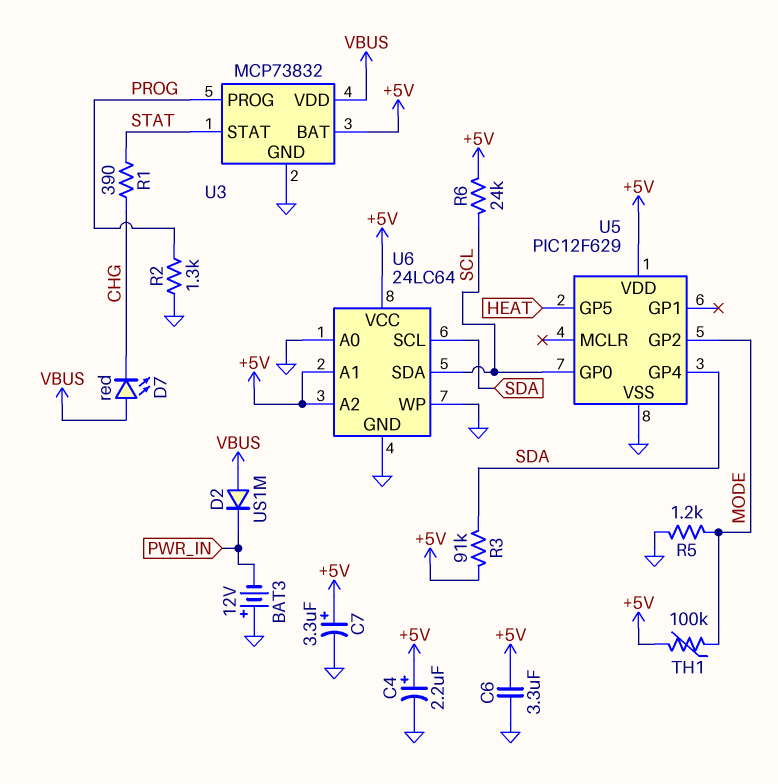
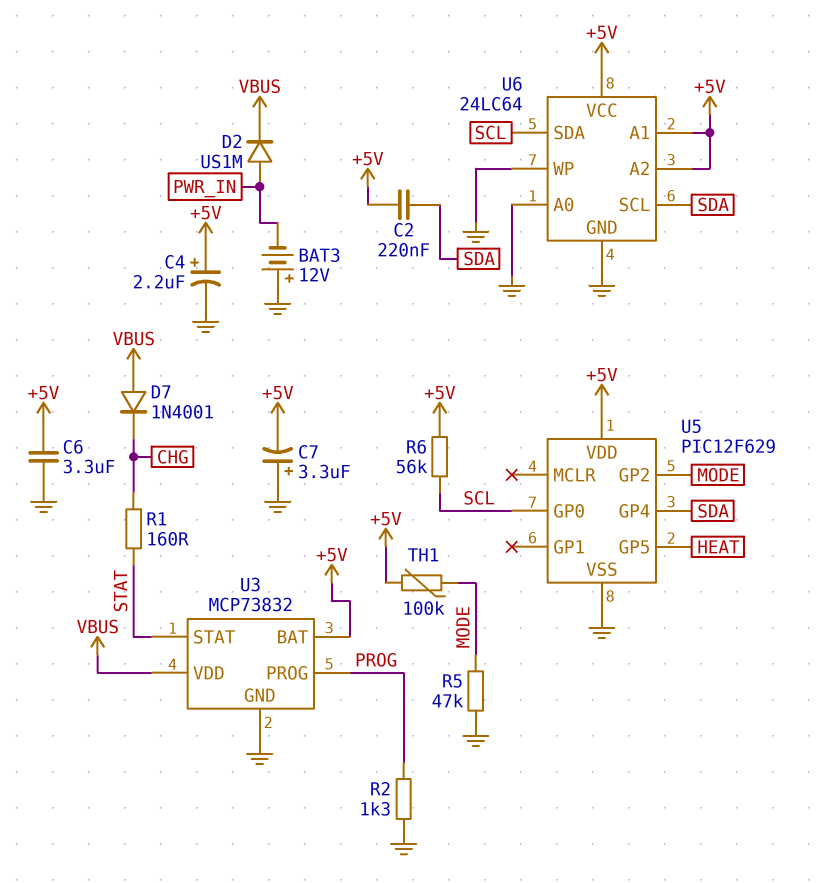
C2: none -> 220nF (+5V, SDA)
C7: 3.3uF (plus +5V, minus GND) -> 3.3uF (plus GND, minus +5V)
D2: diode US1M (A VBUS, K PWR_IN) -> diode US1M (A PWR_IN, K VBUS)
D7: LED red (A VBUS, K CHG) -> diode 1N4001 (A VBUS, K CHG)
R1: 390 (CHG, STAT) -> 160 (CHG, STAT)
R3: 91k (+5V, SDA) -> none
R5: 1.2k (GND, MODE) -> 47k (GND, MODE)
R6: 24k (+5V, SCL) -> 56k (+5V, SCL)

